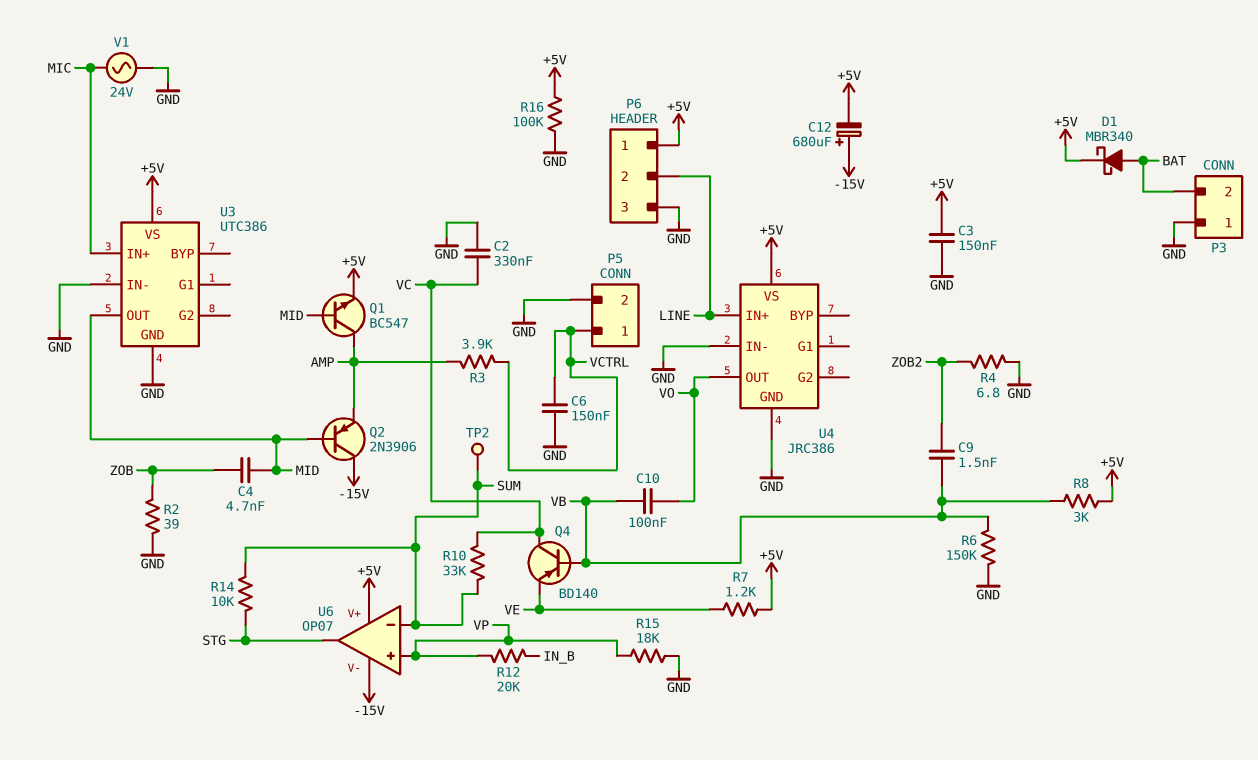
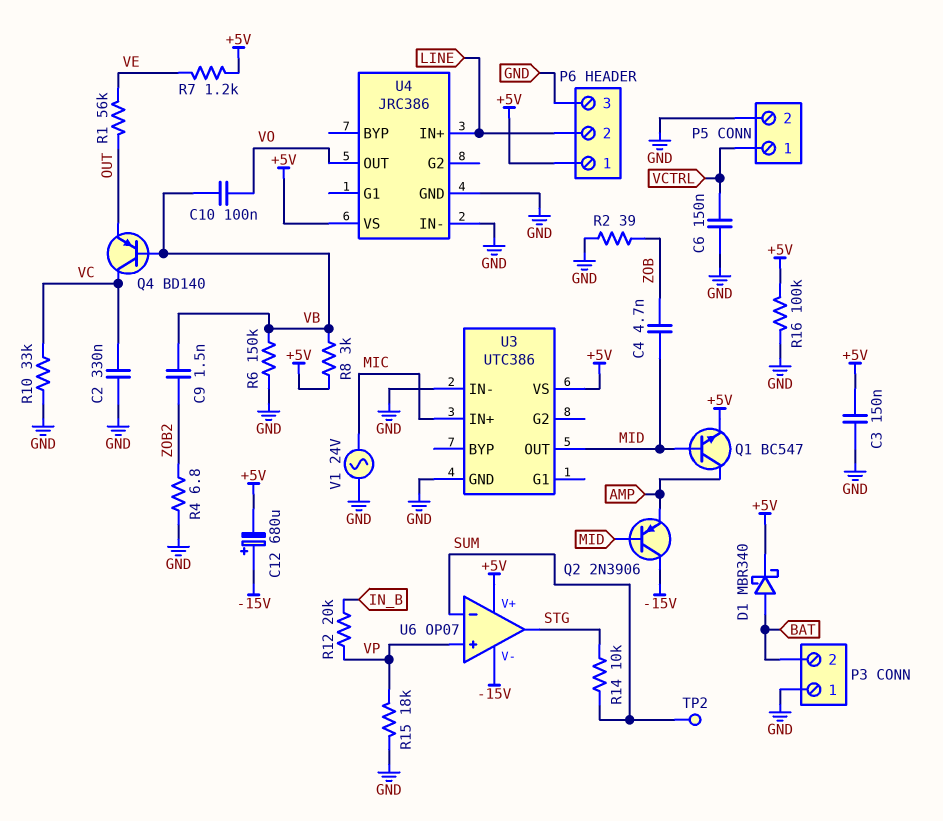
Q4: PNP BD140 (B VB, C VC, E VE) -> PNP BD140 (B VB, C VC, E OUT)
R1: none -> 56k (OUT, VE)
R3: 3.9k (AMP, VCTRL) -> none
R10: 33k (SUM, VC) -> 33k (GND, VC)

